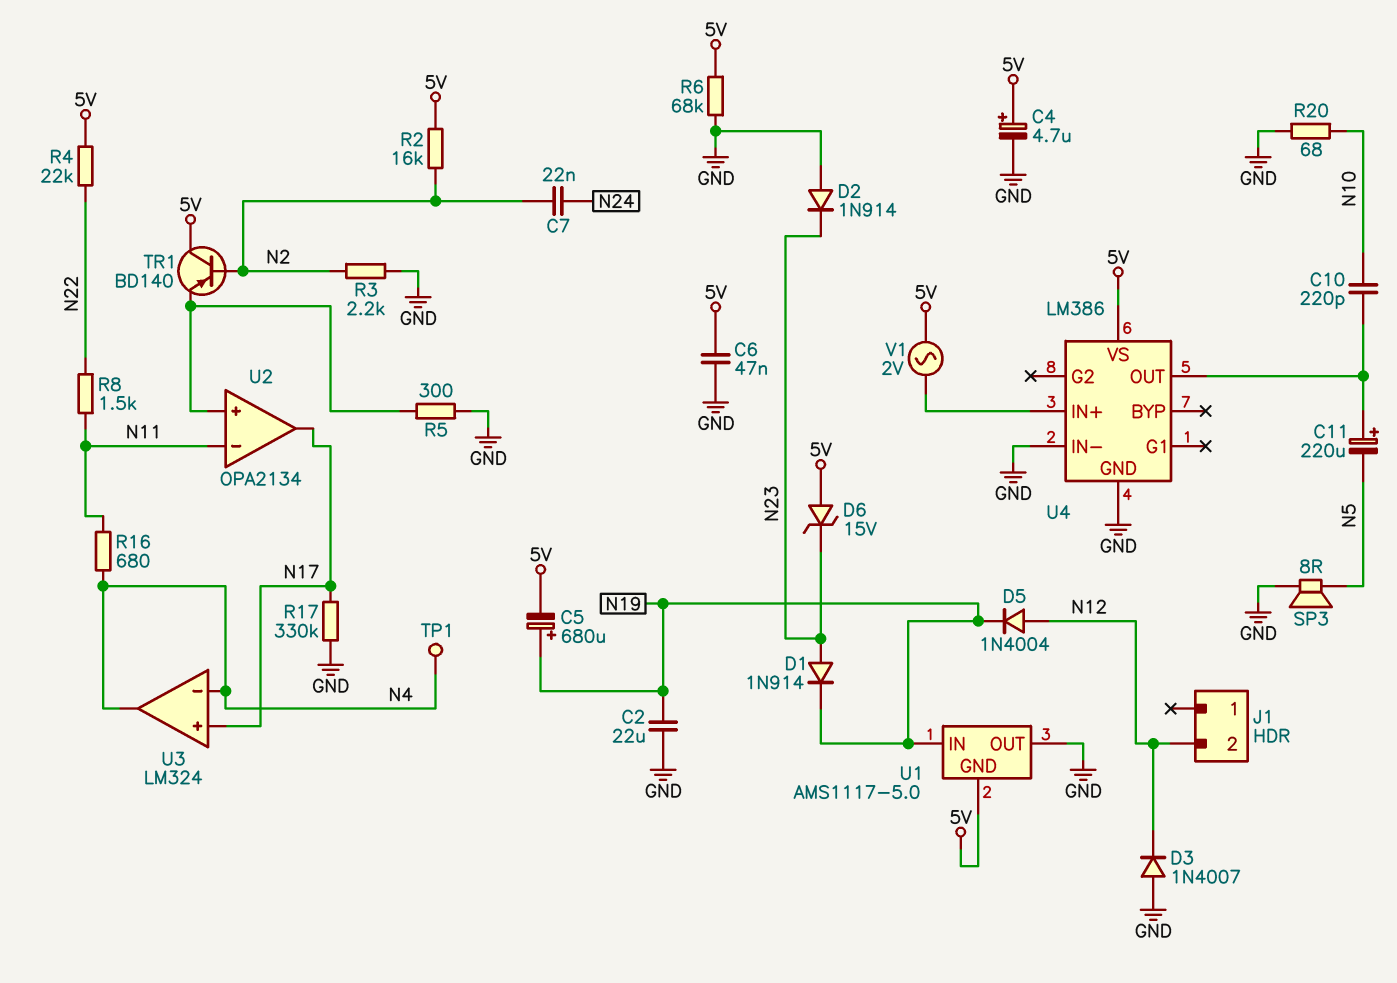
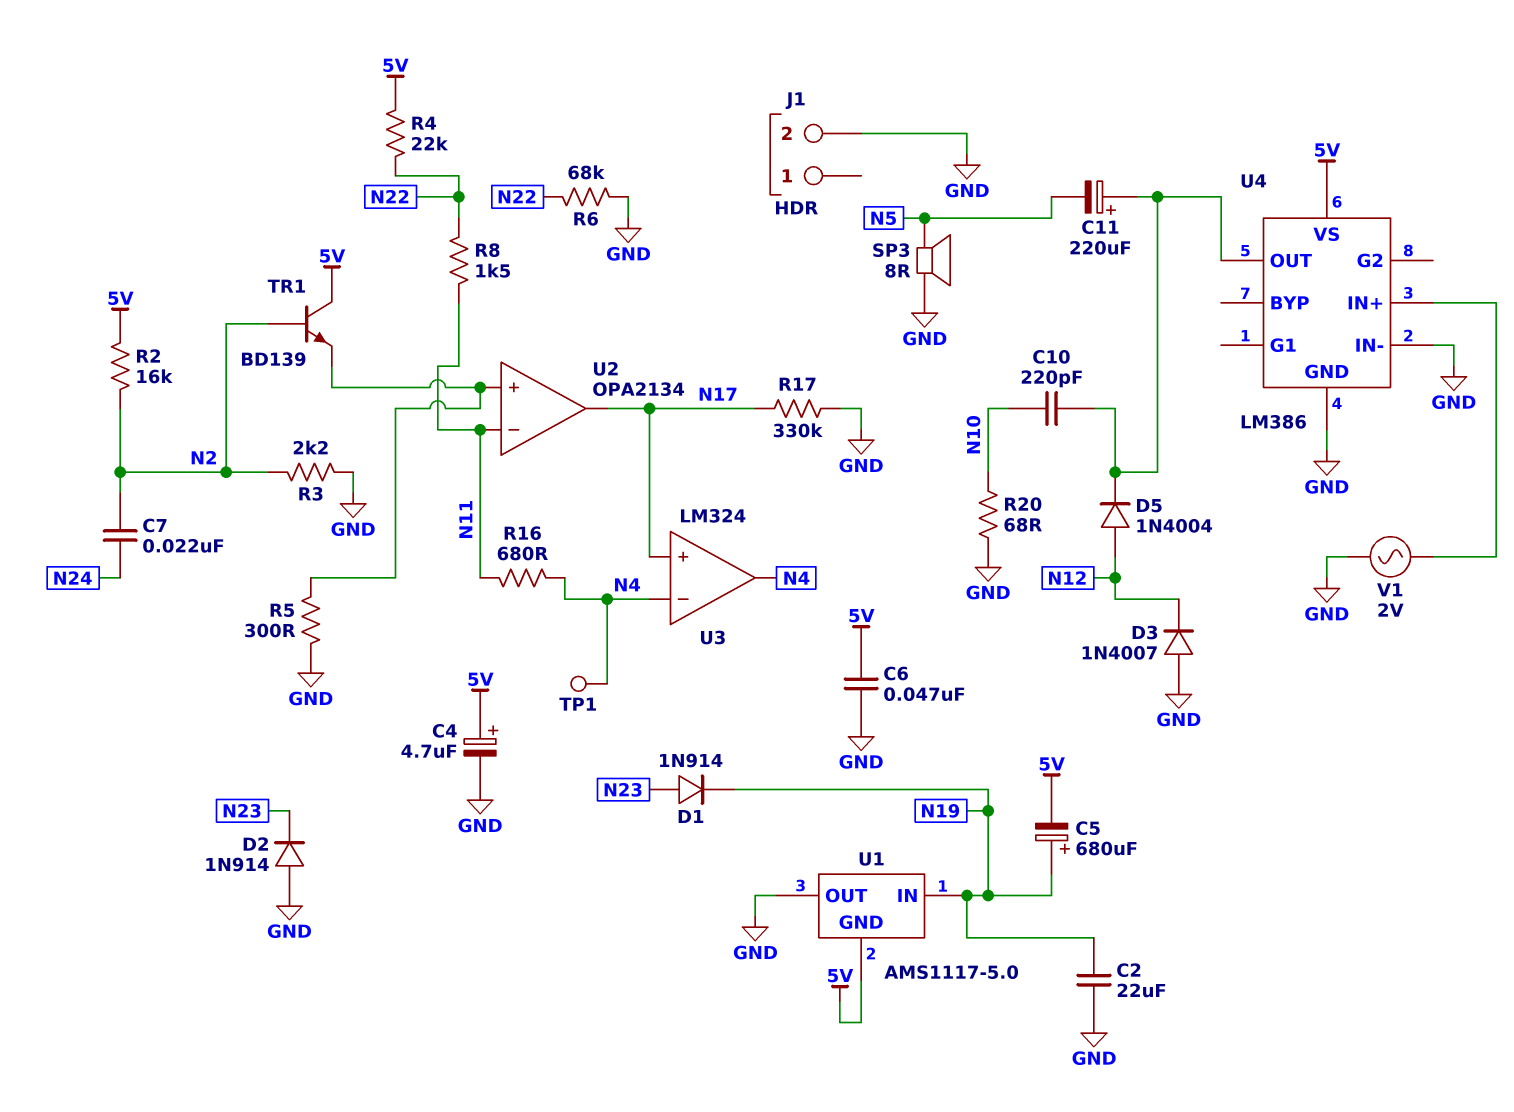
D5: diode 1N4004 (A N12, K N19) -> diode 1N4004 (A N12, K U4/OUT)
D6: zener 15V (A 5V, K N23) -> none
J1 pin 2: N12 -> GND
R6: 68k (5V, GND) -> 68k (GND, N22)
TR1: PNP BD140 (B N2, C 5V, E U2/in+) -> NPN BD139 (B N2, C 5V, E U2/in+)
V1: AC 2V (5V, U4/IN+) -> AC 2V (GND, U4/IN+)

